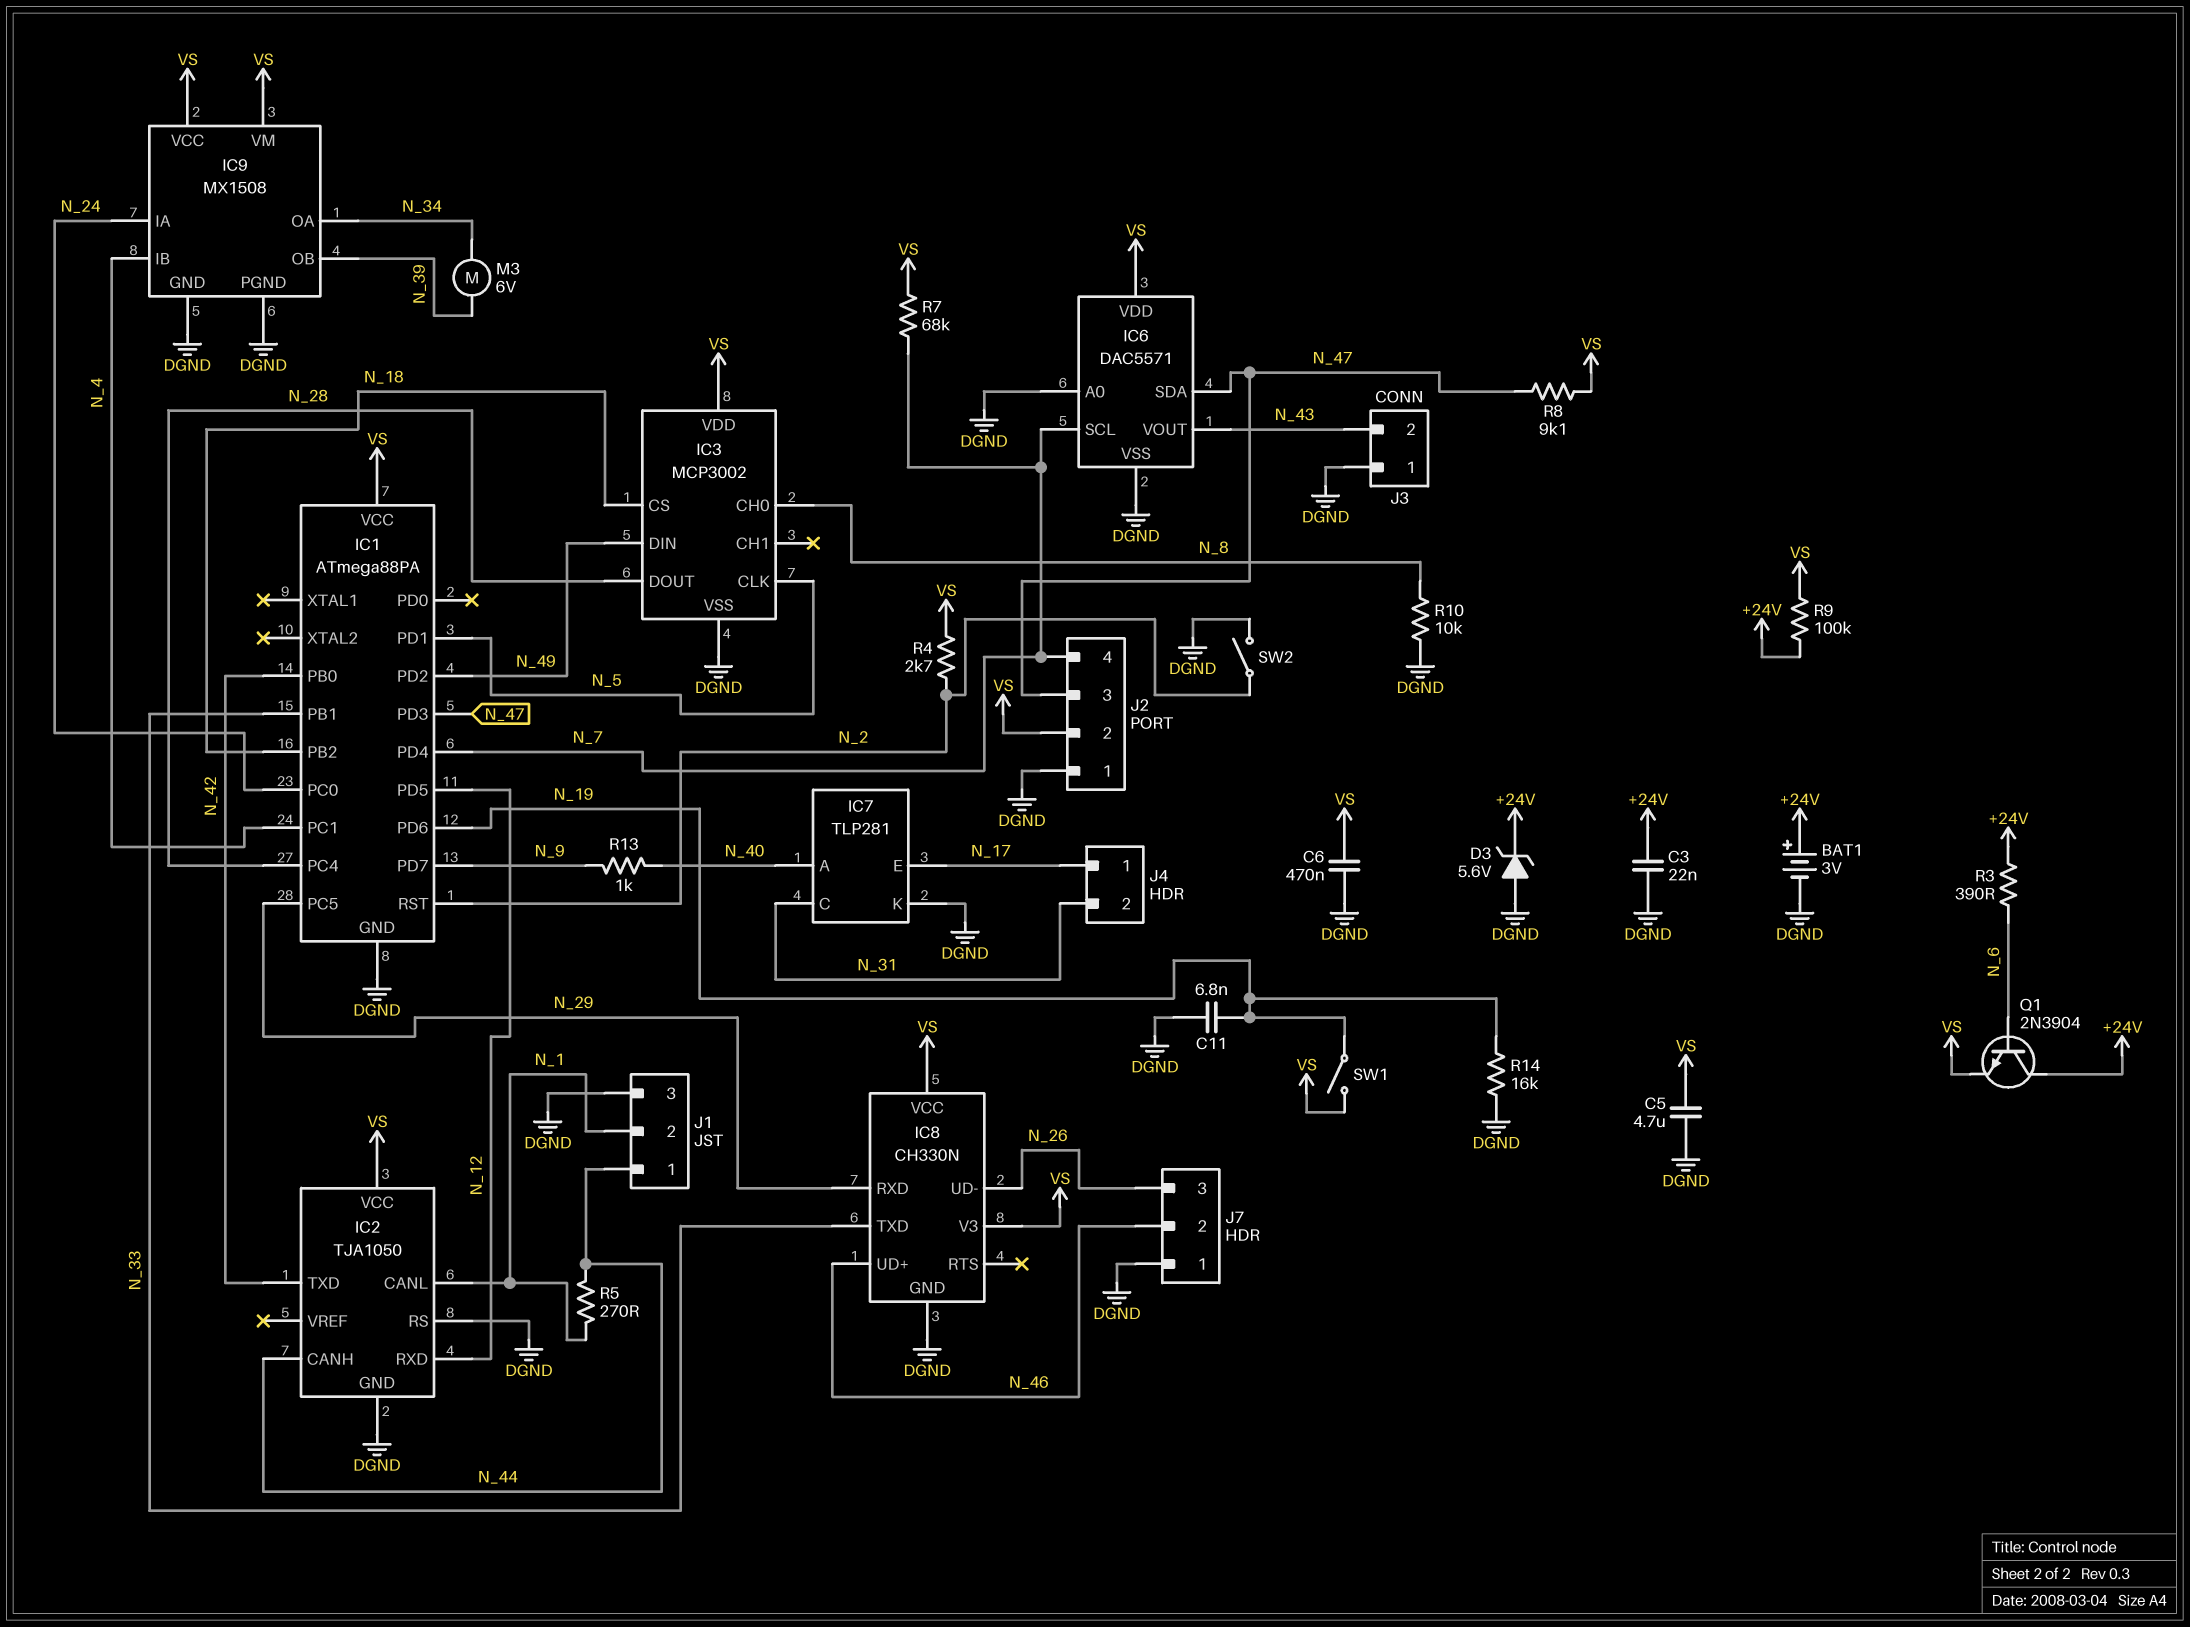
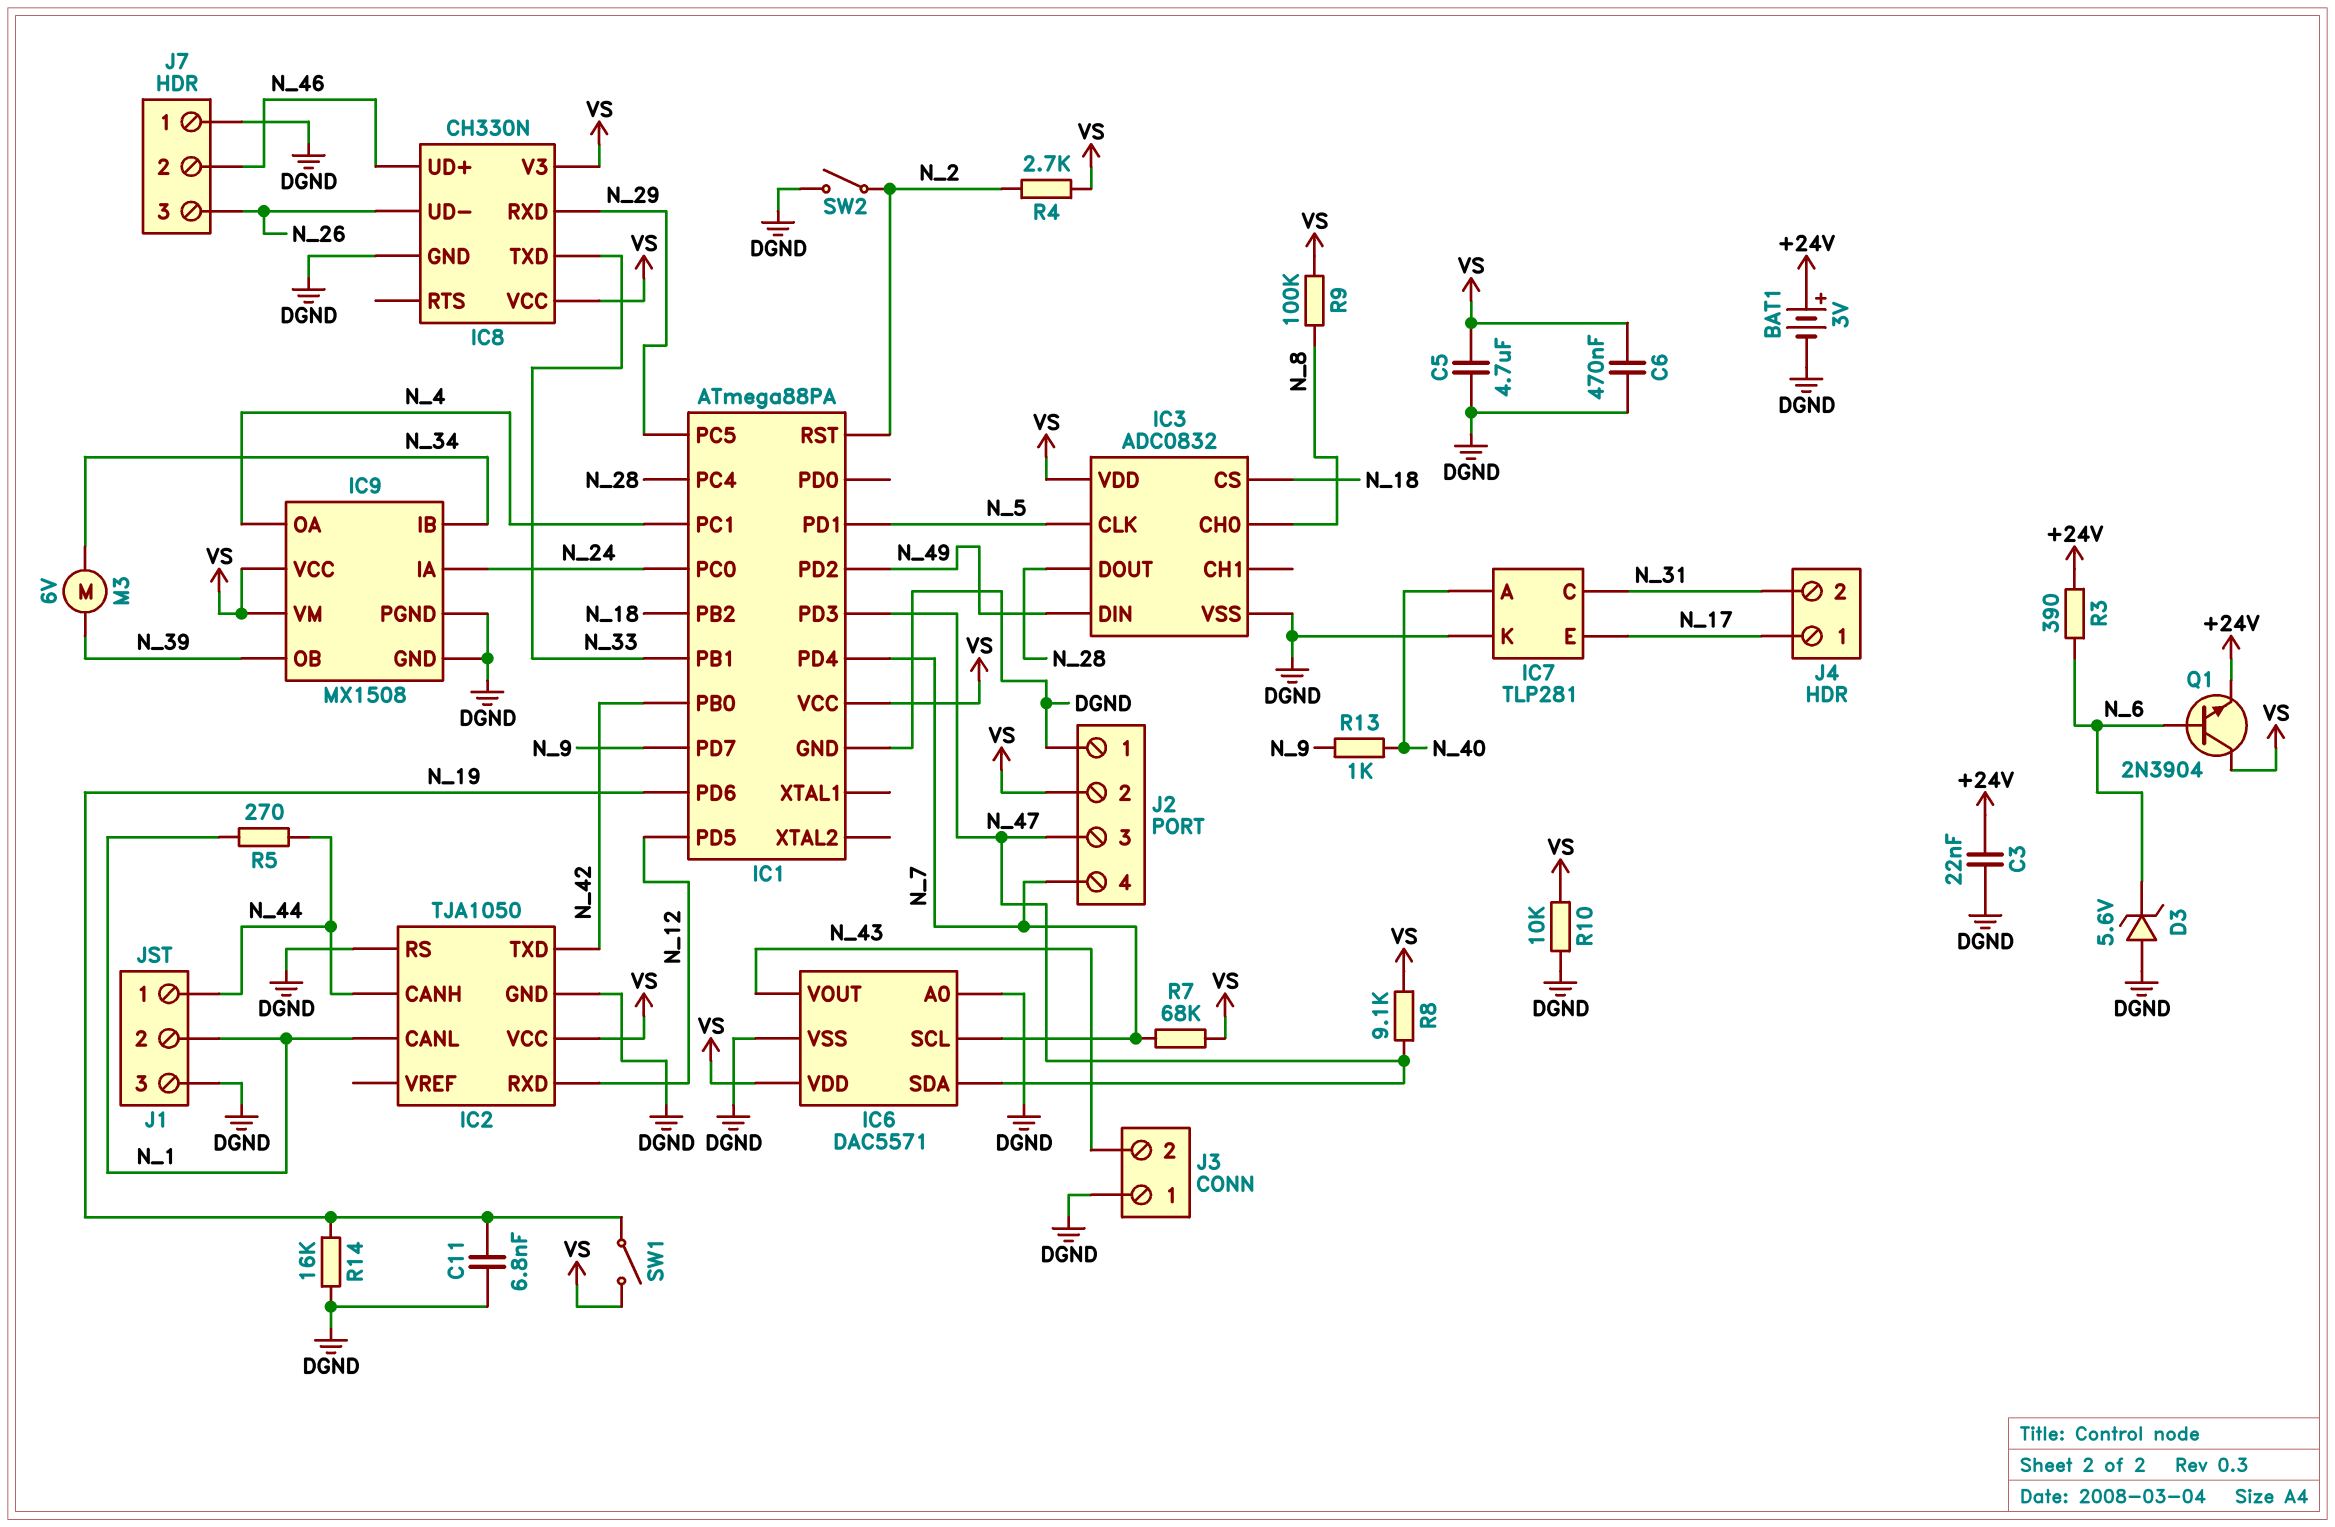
D3: zener 5.6V (A DGND, K +24V) -> zener 5.6V (A DGND, K N_6)
IC3: MCP3002 -> ADC0832
IC9 pin IB: N_4 -> N_34
IC9 pin OA: N_34 -> N_4
Q1: NPN 2N3904 (B N_6, C +24V, E VS) -> NPN 2N3904 (B N_6, C VS, E +24V)
R9: 100k (+24V, VS) -> 100k (N_8, VS)
R10: 10k (DGND, N_8) -> 10k (DGND, VS)

